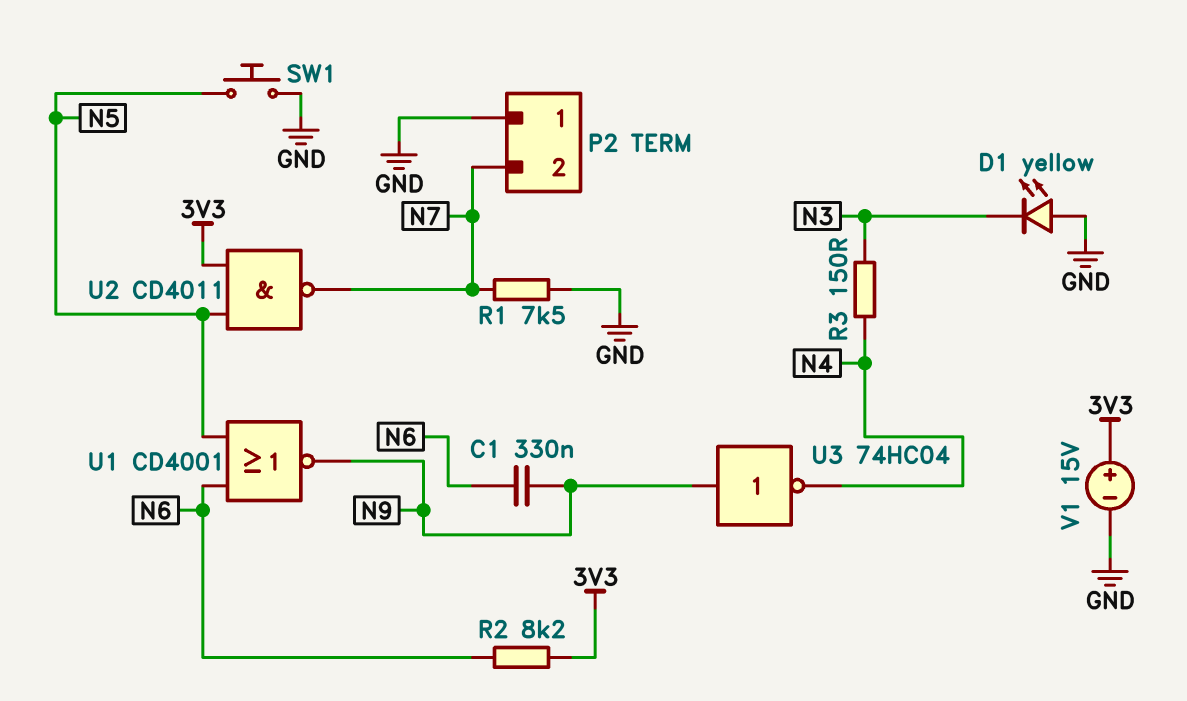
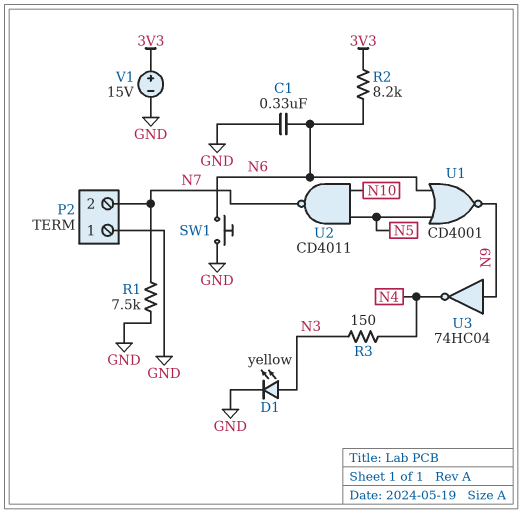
C1: 330nF (N6, N9) -> 330nF (GND, N6)
D1: LED yellow (A GND, K N3) -> LED yellow (A N3, K GND)
SW1: button (GND, N5) -> button (GND, N6)
U2: NAND CD4011 (in 3V3, in N5, out N7) -> NAND CD4011 (in N5, in N10, out N7)

